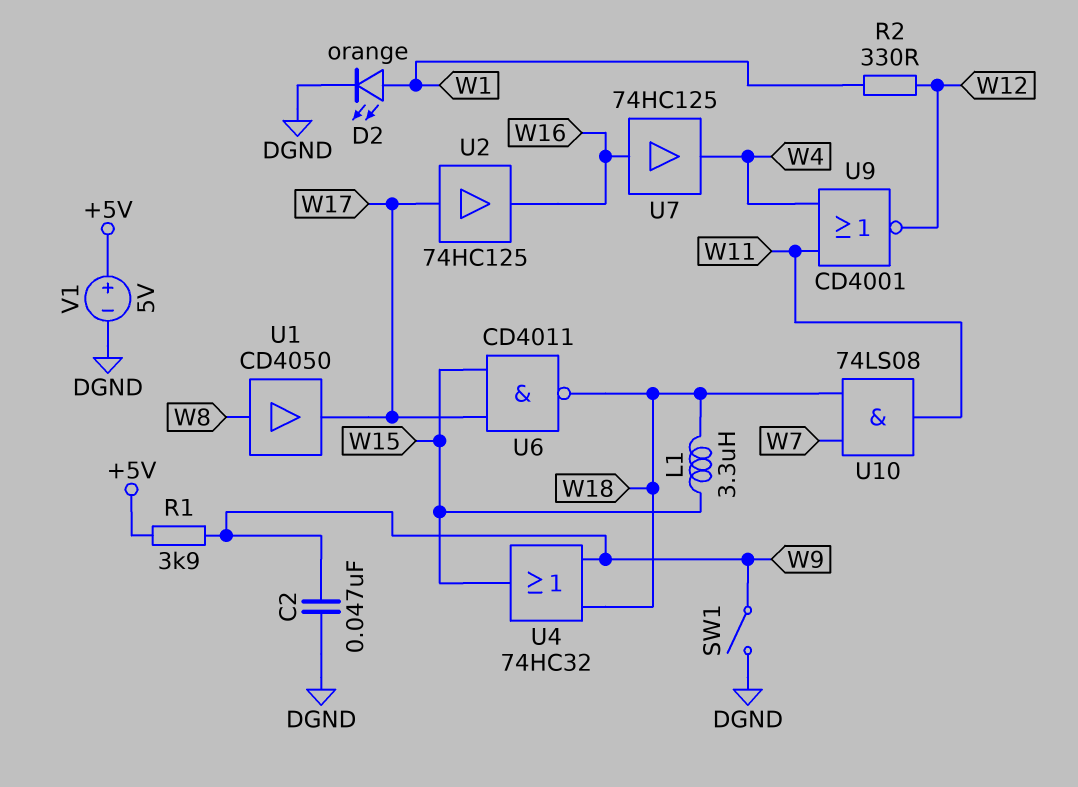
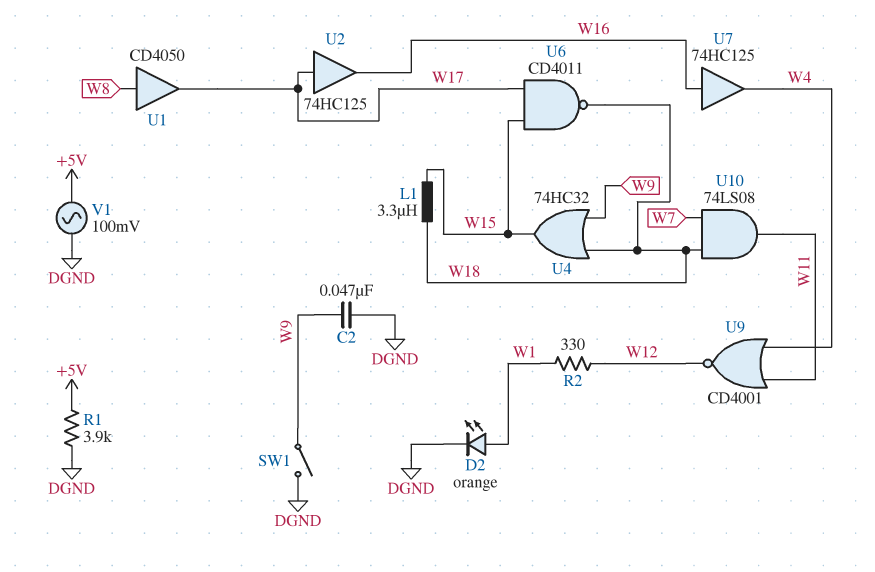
R1: 3.9k (+5V, W9) -> 3.9k (+5V, DGND)
V1: 5V (plus +5V, minus DGND) -> AC 100mV (+5V, DGND)

